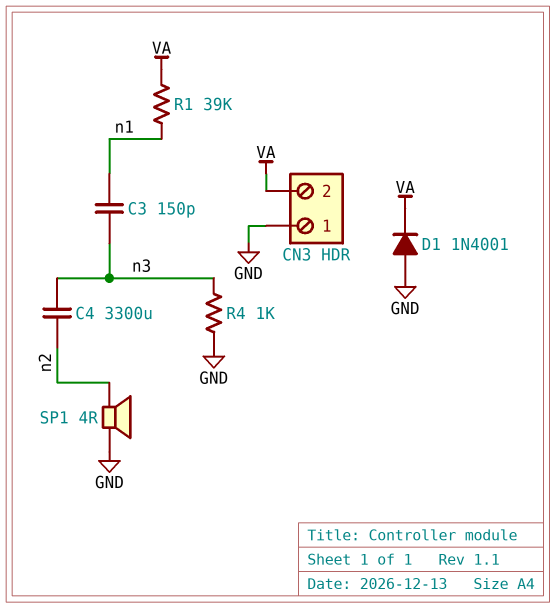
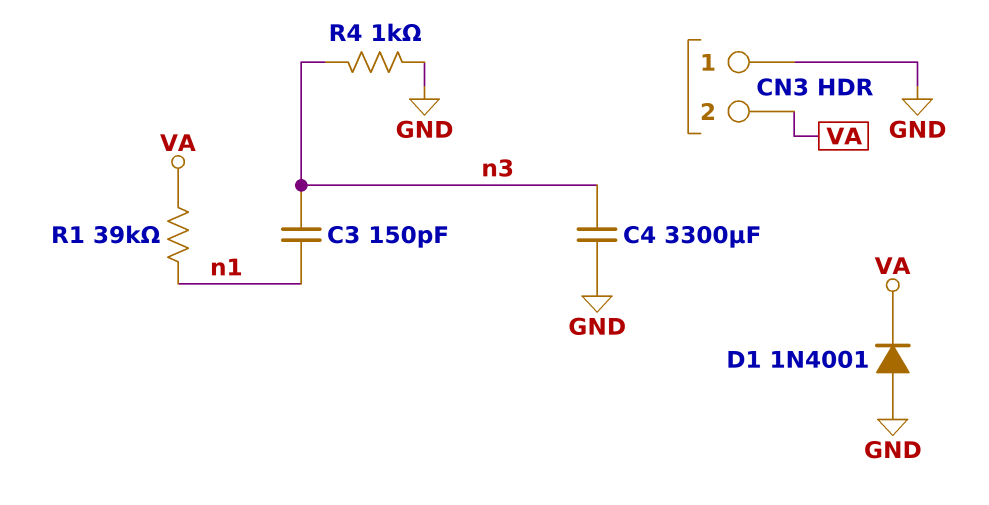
C4: 3300uF (n2, n3) -> 3300uF (GND, n3)
SP1: speaker 4R (GND, n2) -> none

